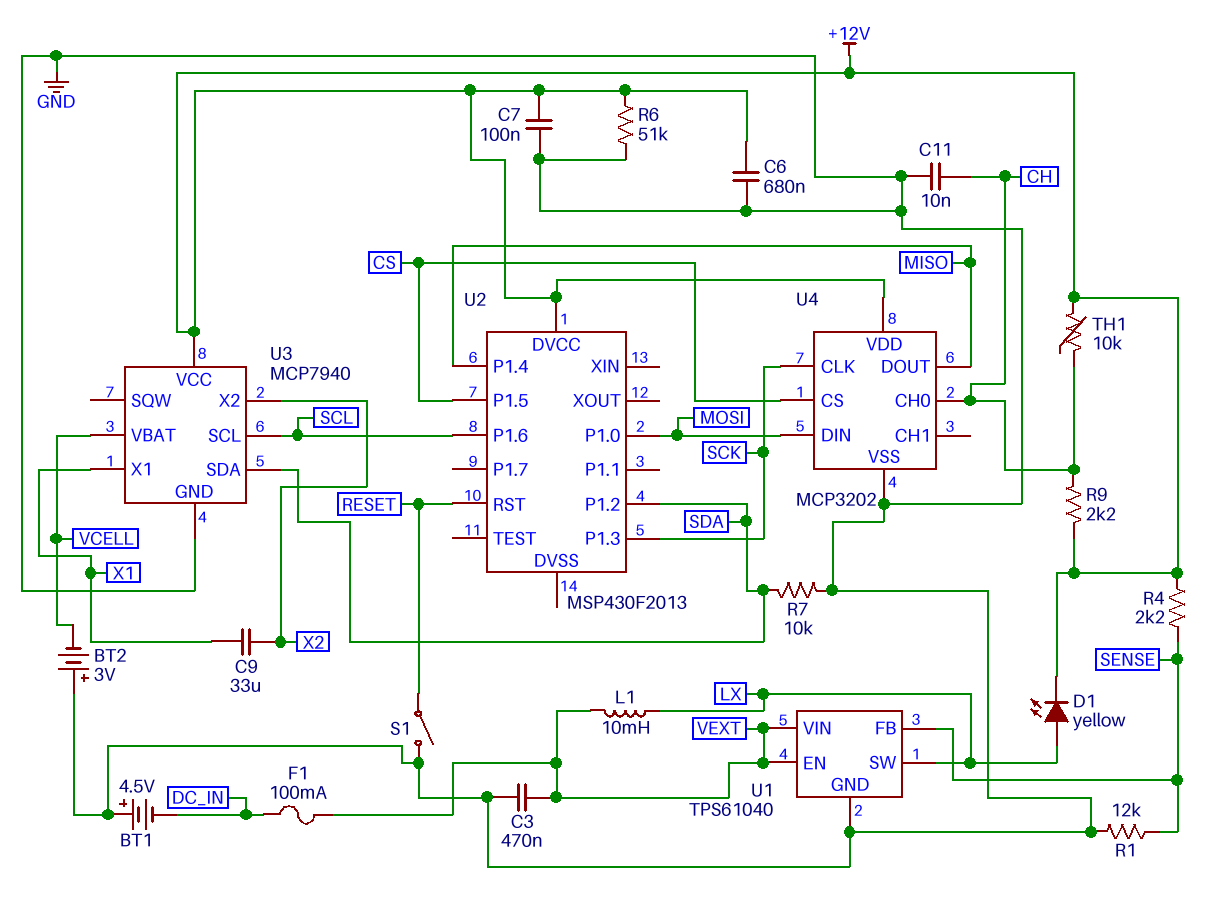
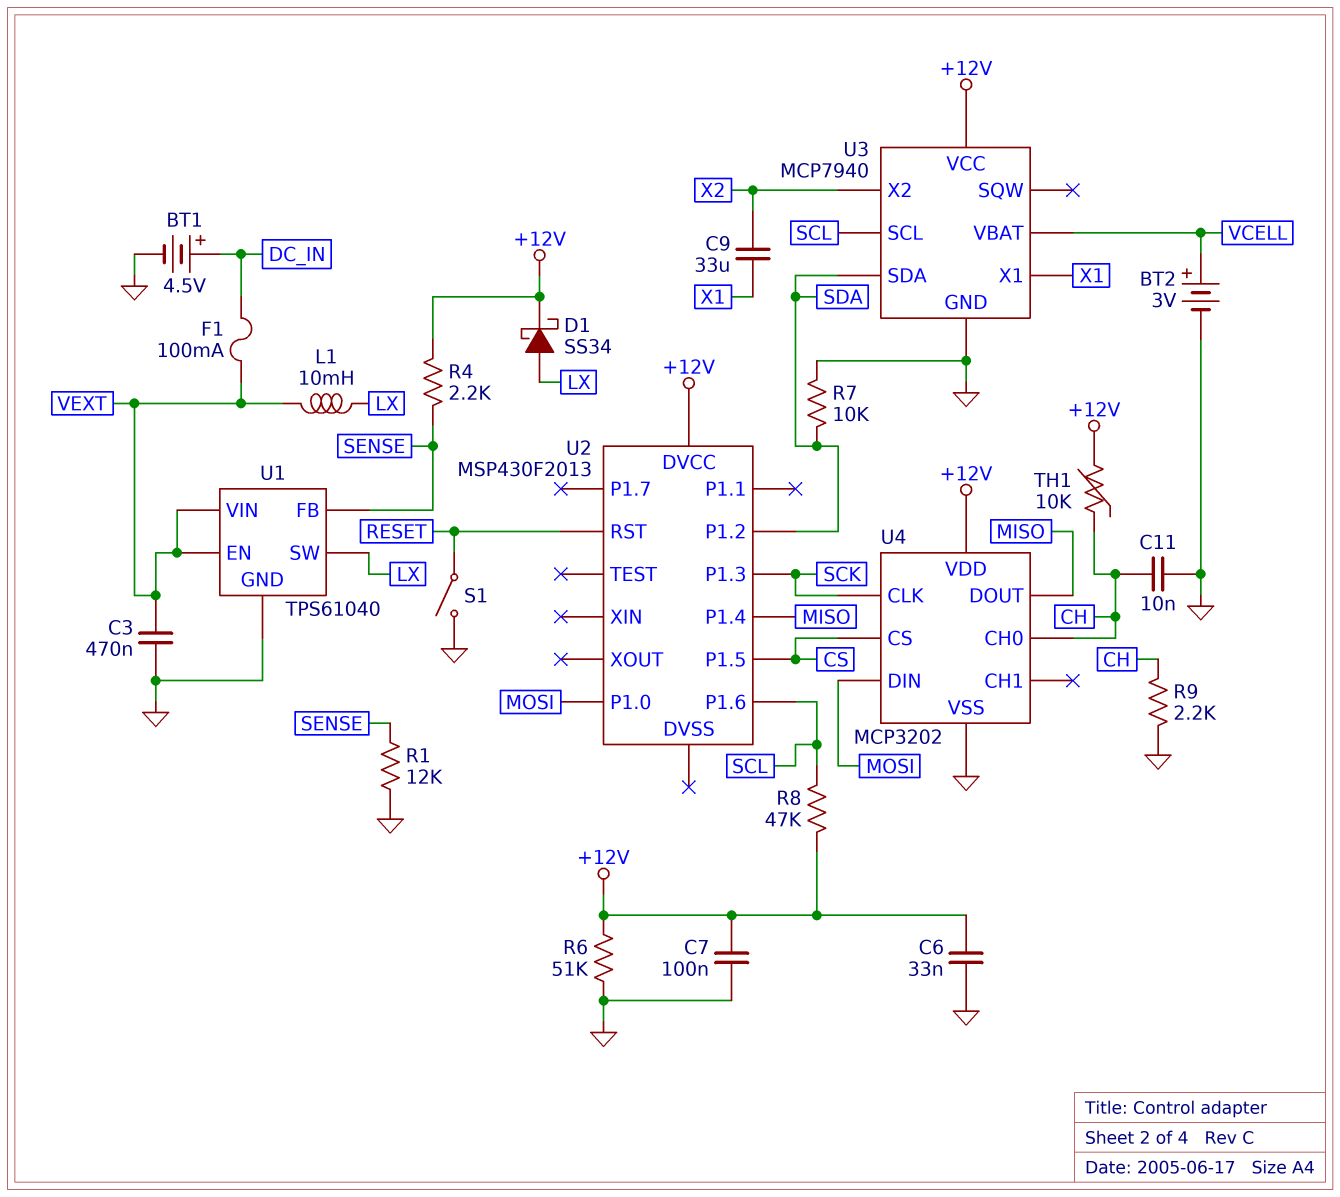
BT1: 4.5V (plus GND, minus DC_IN) -> 4.5V (plus DC_IN, minus GND)
BT2: 3V (plus GND, minus VCELL) -> 3V (plus VCELL, minus GND)
C6: 680nF (+12V, GND) -> 33nF (+12V, GND)
D1: LED yellow (A LX, K +12V) -> schottky SS34 (A LX, K +12V)
R8: none -> 47k (+12V, SCL)
R9: 2.2k (+12V, CH) -> 2.2k (CH, GND)

